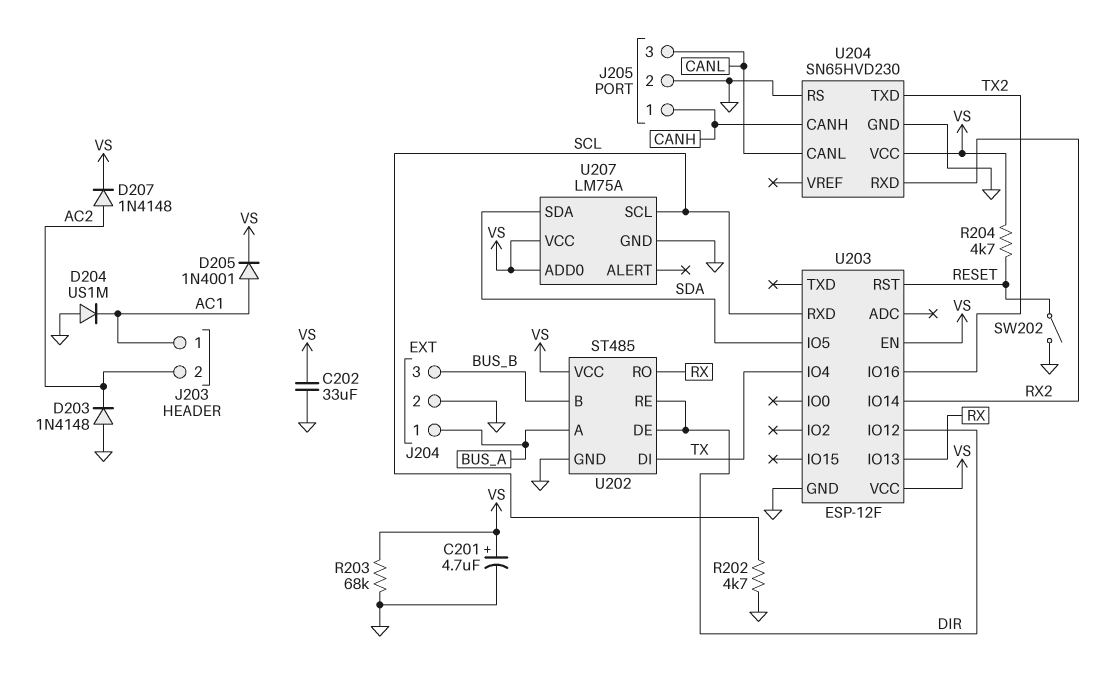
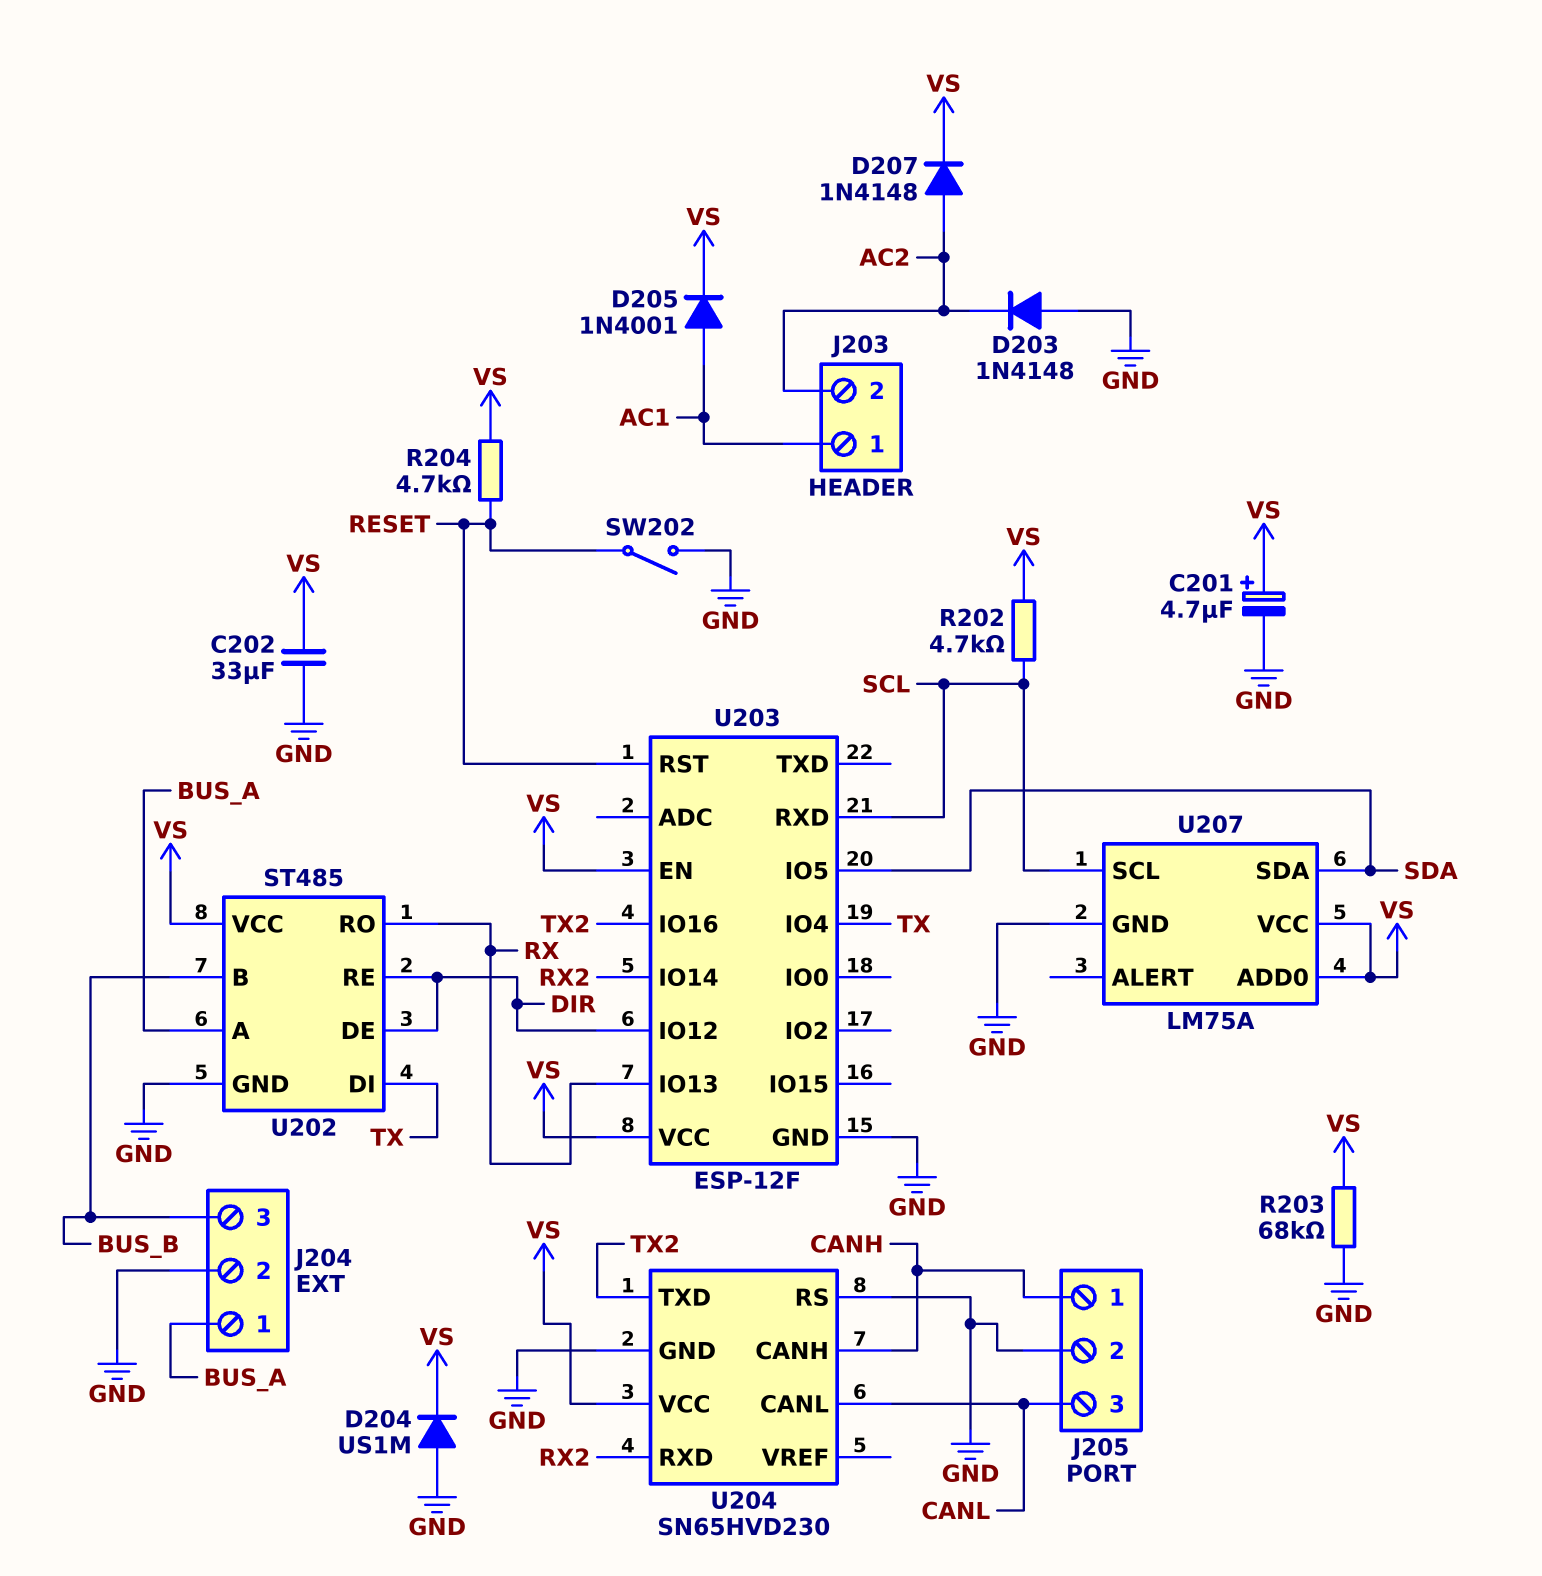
D204: diode US1M (A GND, K AC1) -> diode US1M (A GND, K VS)
R202: 4.7k (GND, SCL) -> 4.7k (SCL, VS)

